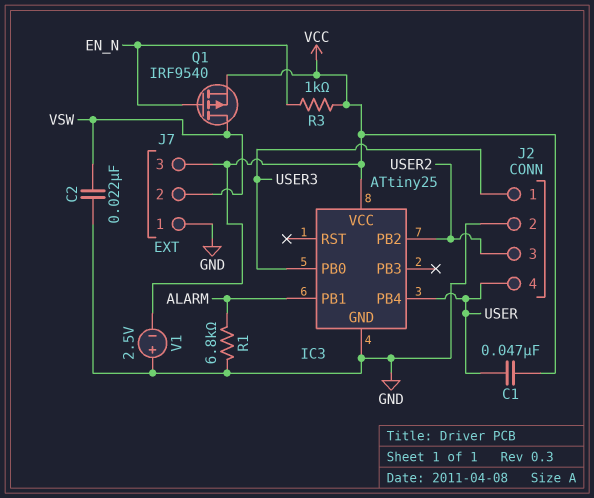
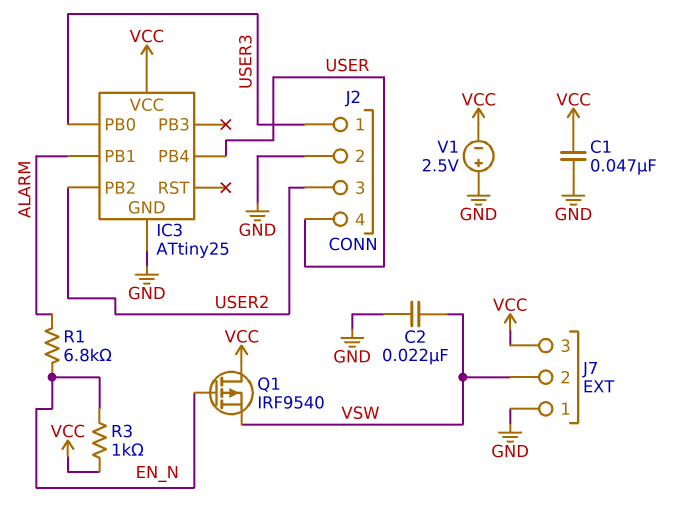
C1: 47nF (USER, VCC) -> 47nF (GND, VCC)
Q1: PMOS IRF9540 (G EN_N, D VSW, S VCC) -> PMOS IRF9540 (G EN_N, D VCC, S VSW)
R1: 6.8k (ALARM, GND) -> 6.8k (ALARM, EN_N)

